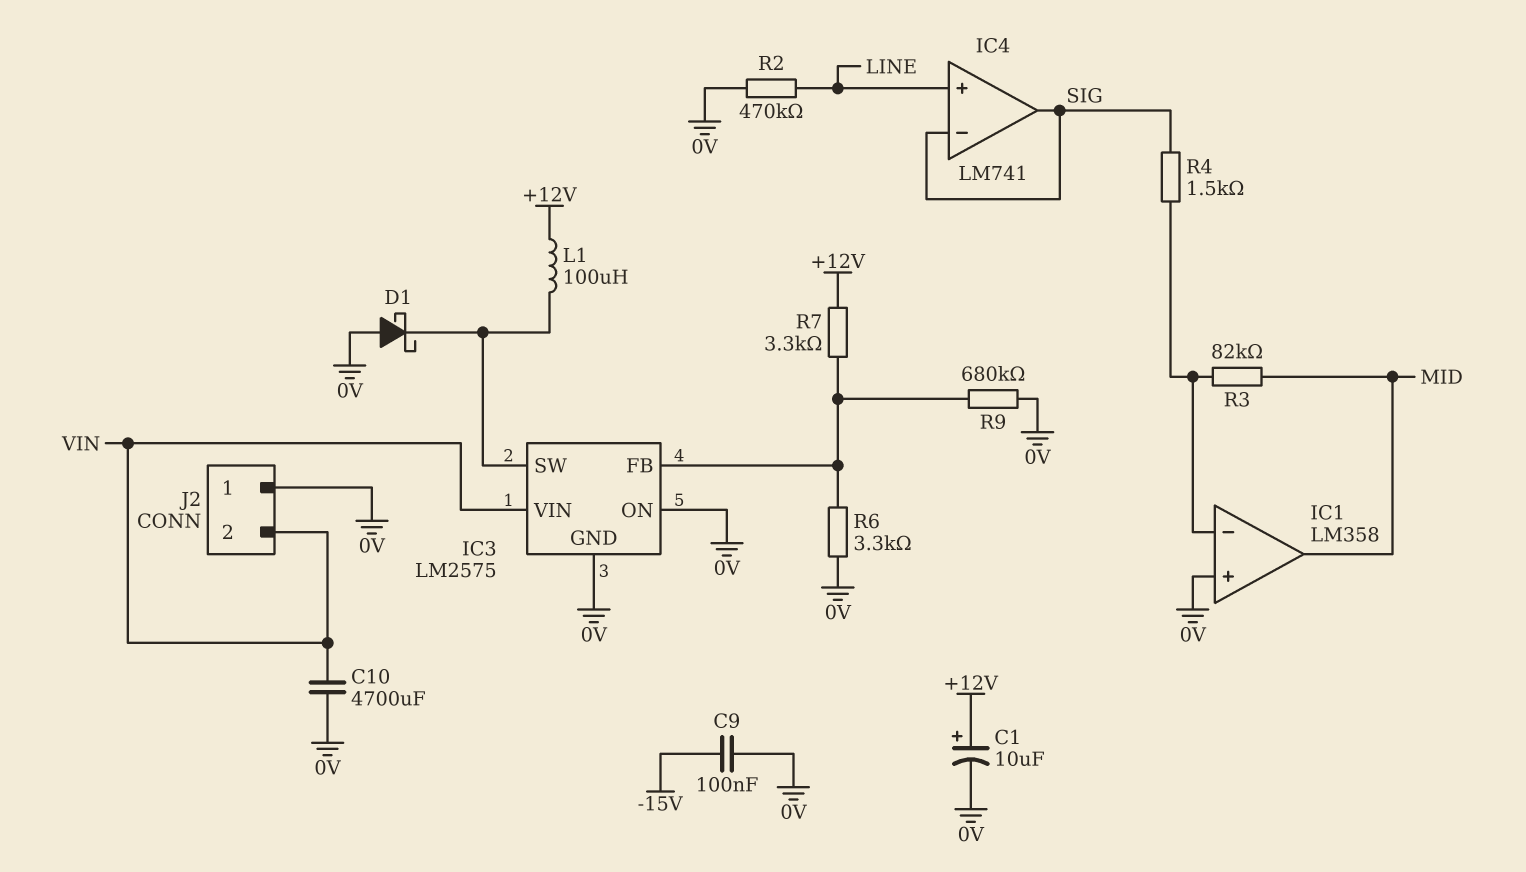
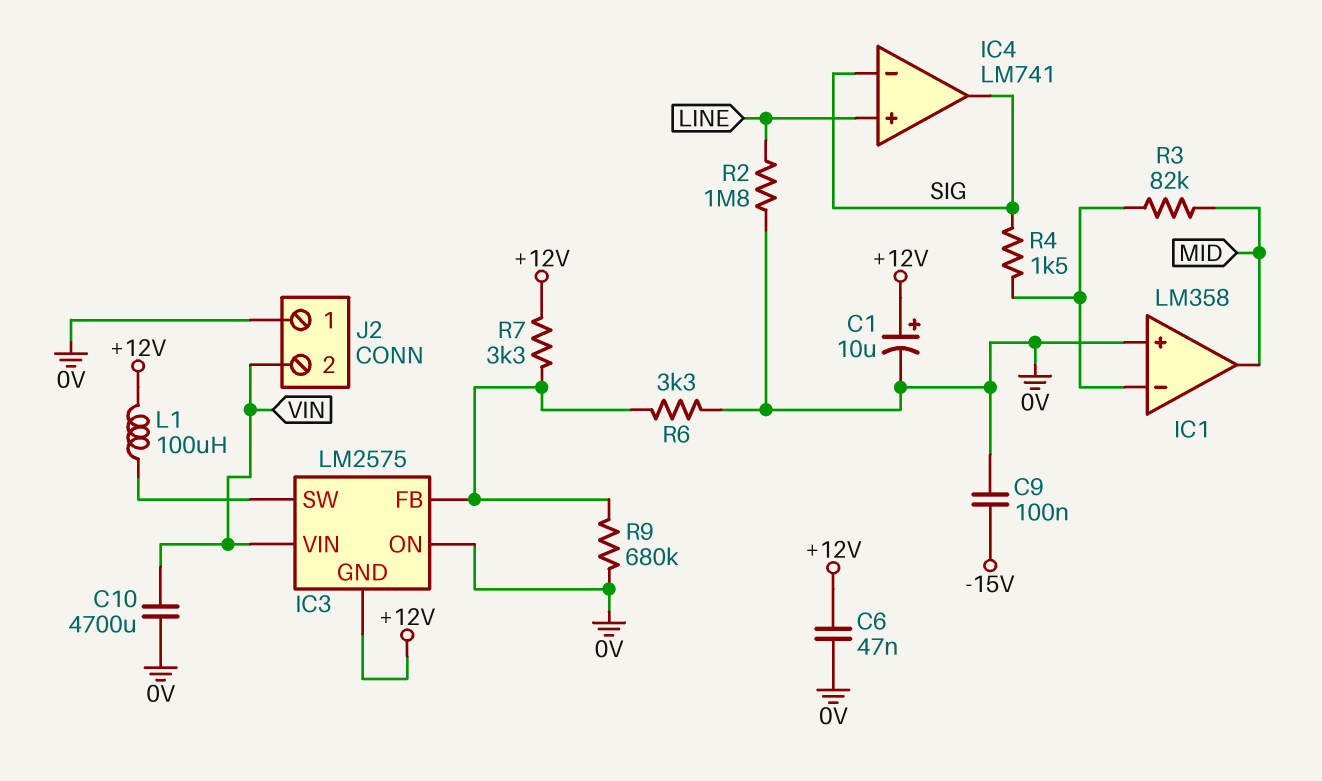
C6: none -> 47nF (+12V, 0V)
D1: schottky (A 0V, K IC3/SW) -> none
IC3 pin GND: 0V -> +12V
R2: 470k (0V, LINE) -> 1.8M (0V, LINE)

